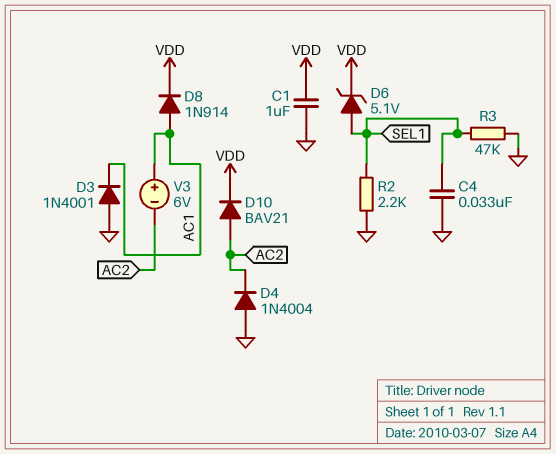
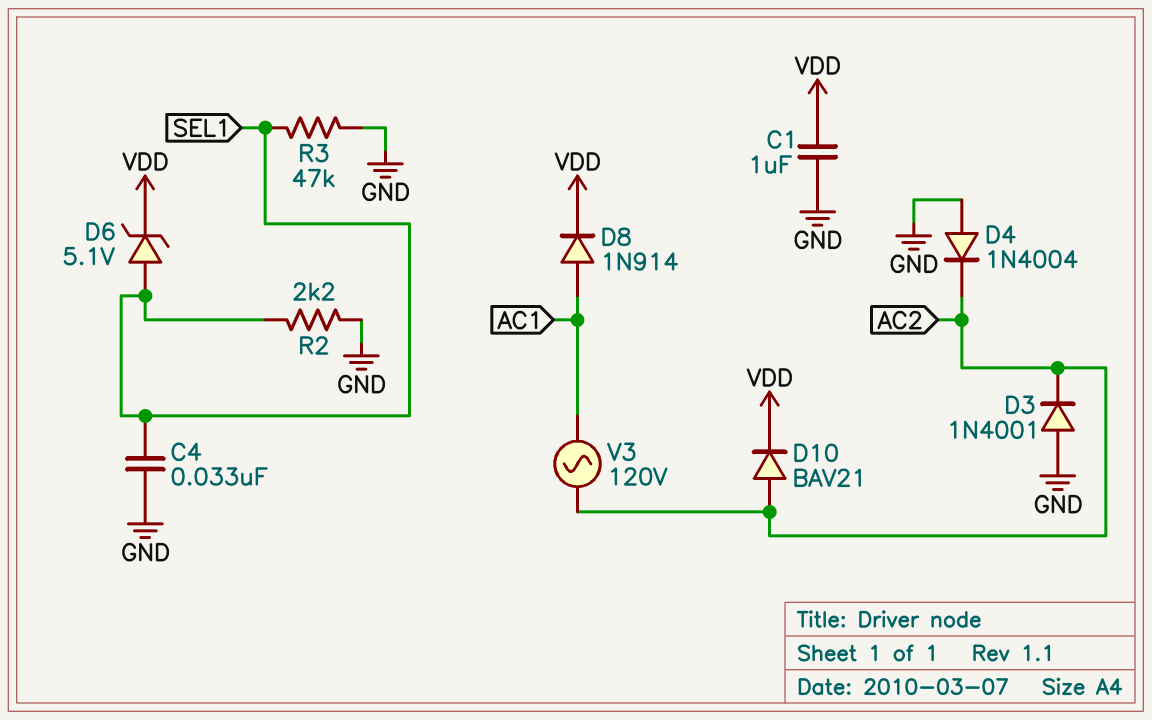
D3: diode 1N4001 (A GND, K AC1) -> diode 1N4001 (A GND, K AC2)
V3: 6V (plus AC1, minus AC2) -> AC 120V (AC1, AC2)

